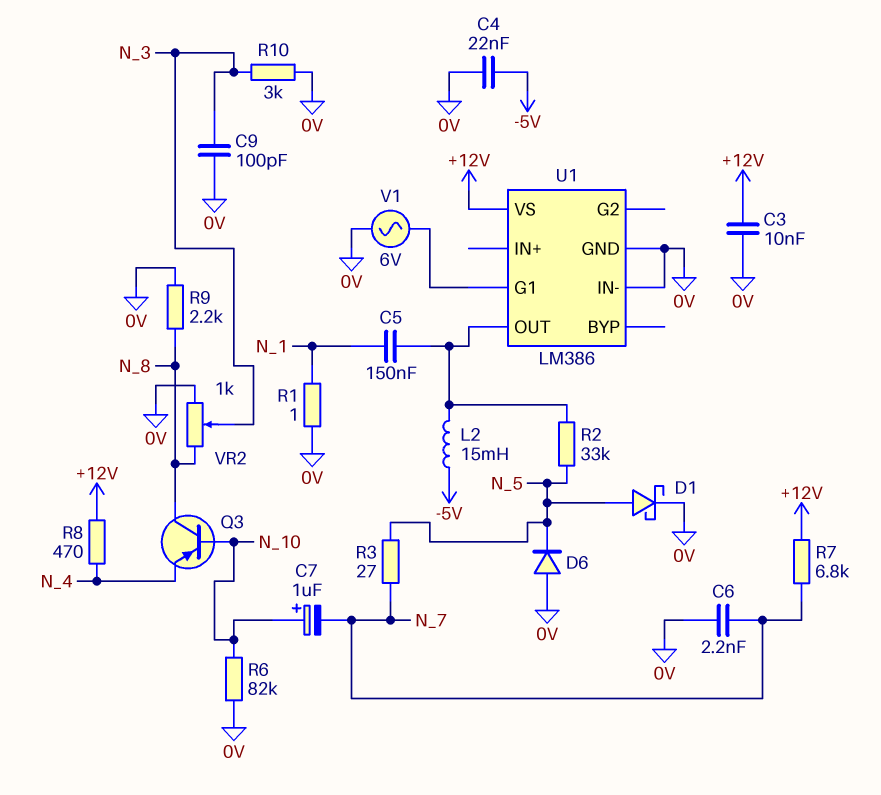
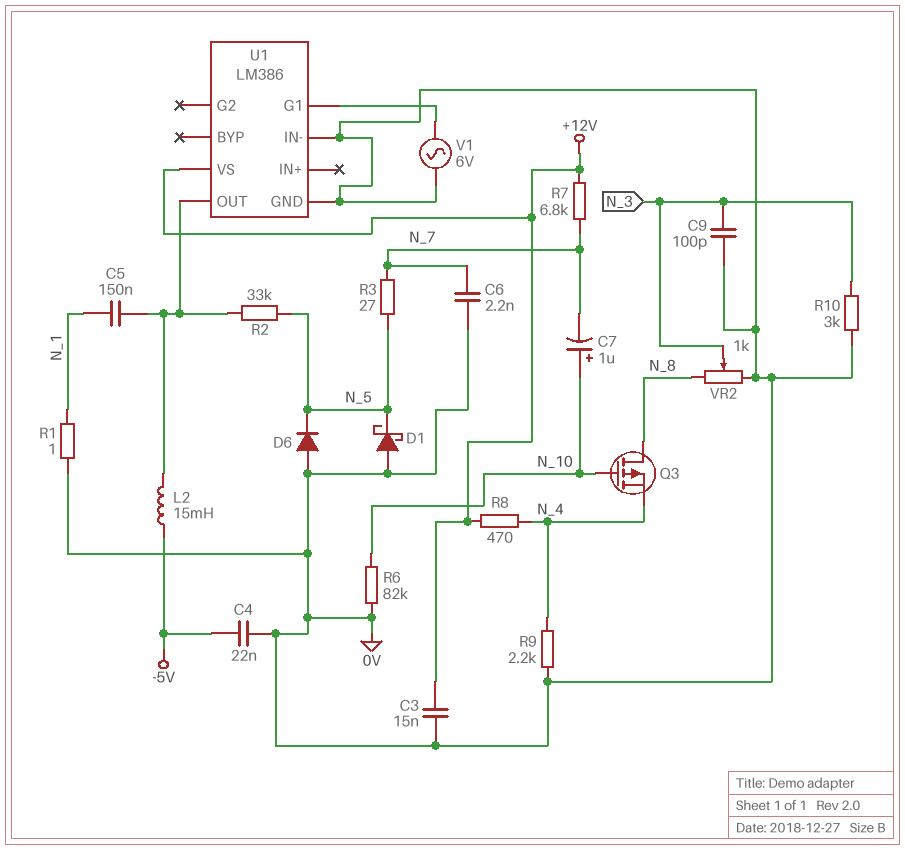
C3: 10nF (+12V, 0V) -> 15nF (+12V, 0V)
D1: schottky (A N_5, K 0V) -> schottky (A 0V, K N_5)
Q3: PNP (B N_10, C N_8, E N_4) -> PMOS (G N_10, D N_8, S N_4)
R9: 2.2k (0V, N_8) -> 2.2k (0V, N_4)

